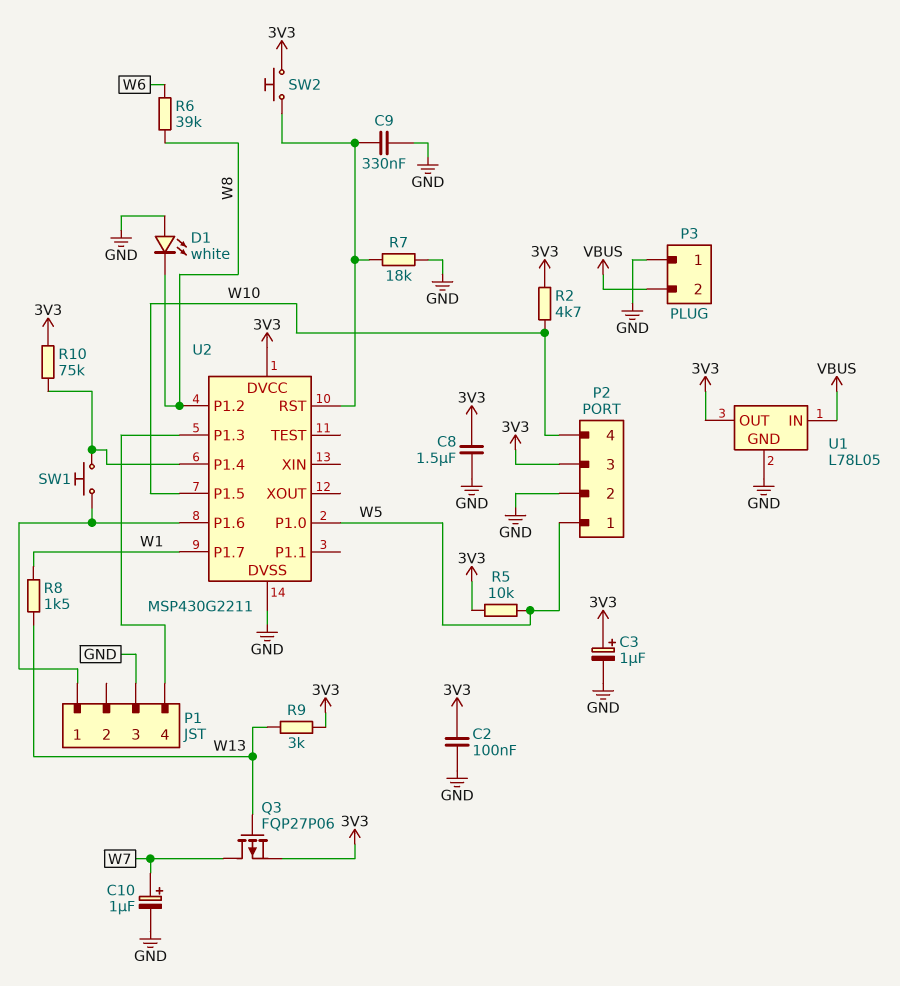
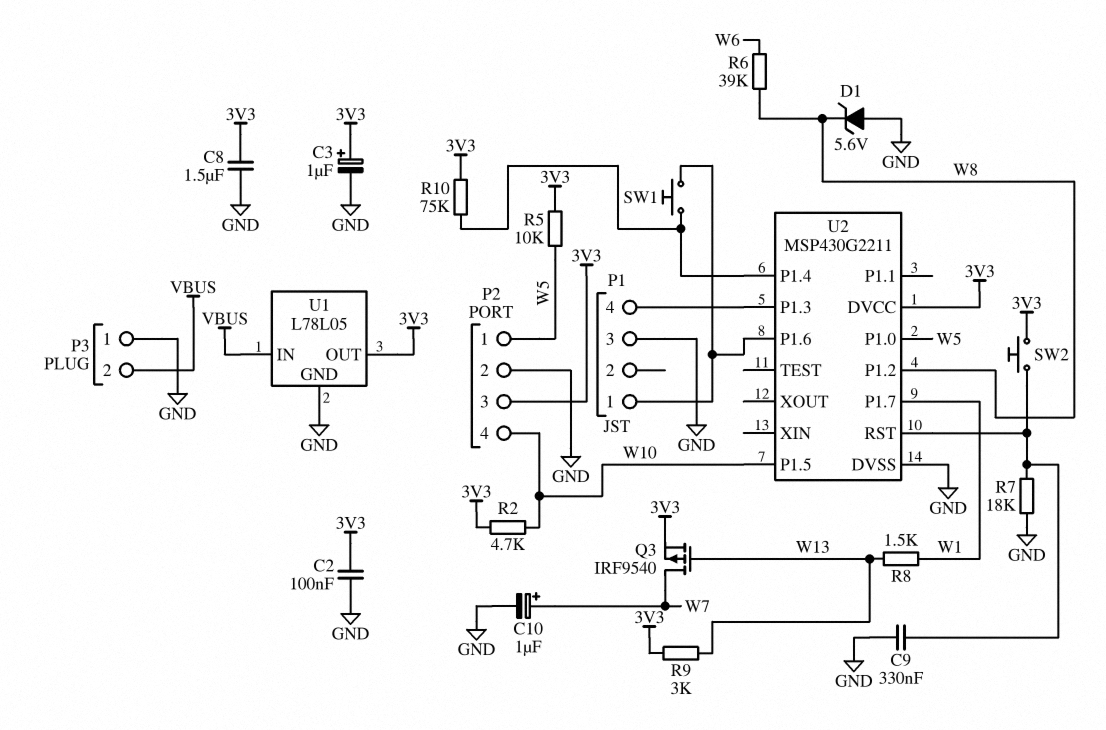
D1: LED white (A GND, K W8) -> zener 5.6V (A GND, K W8)
Q3: PMOS FQP27P06 (G W13, D W7, S 3V3) -> PMOS IRF9540 (G W13, D W7, S 3V3)

